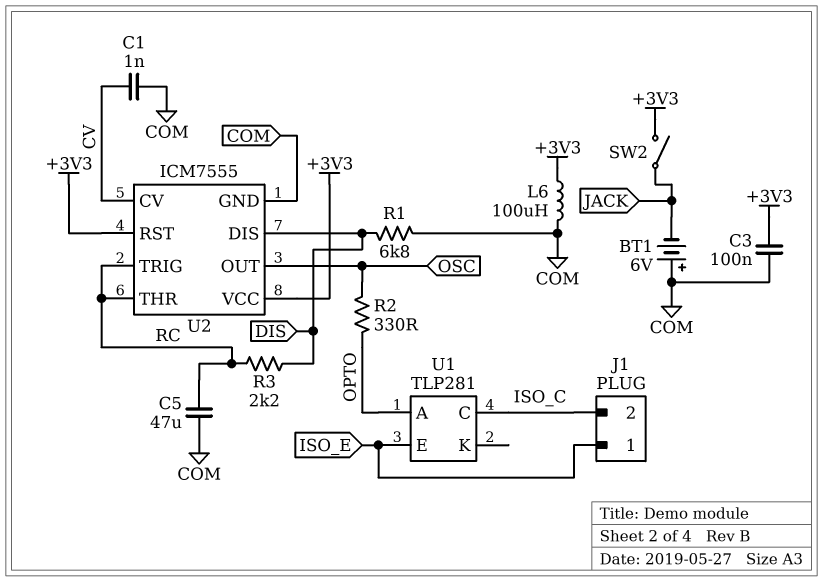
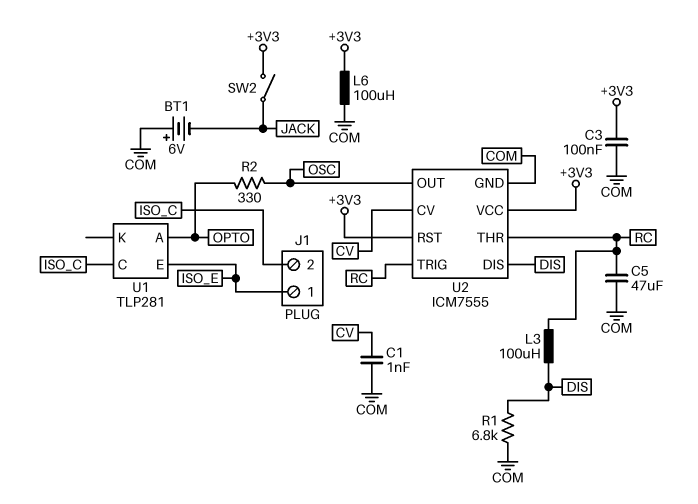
L3: none -> 100uH (DIS, RC)
R3: 2.2k (DIS, RC) -> none

